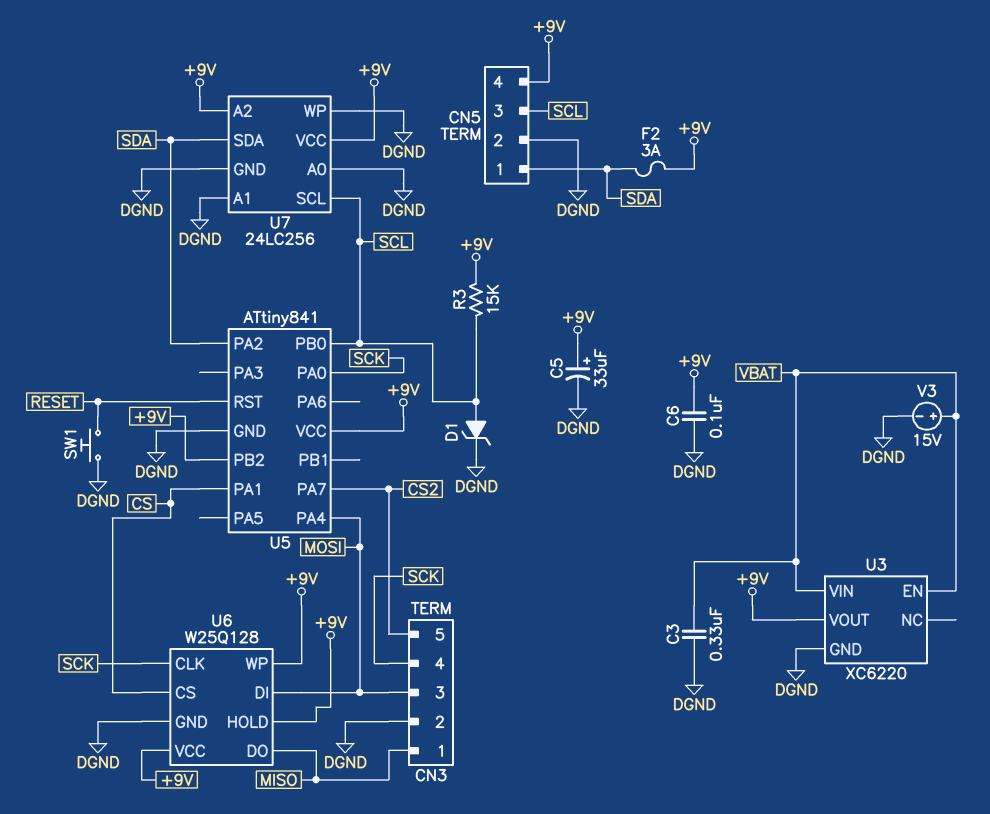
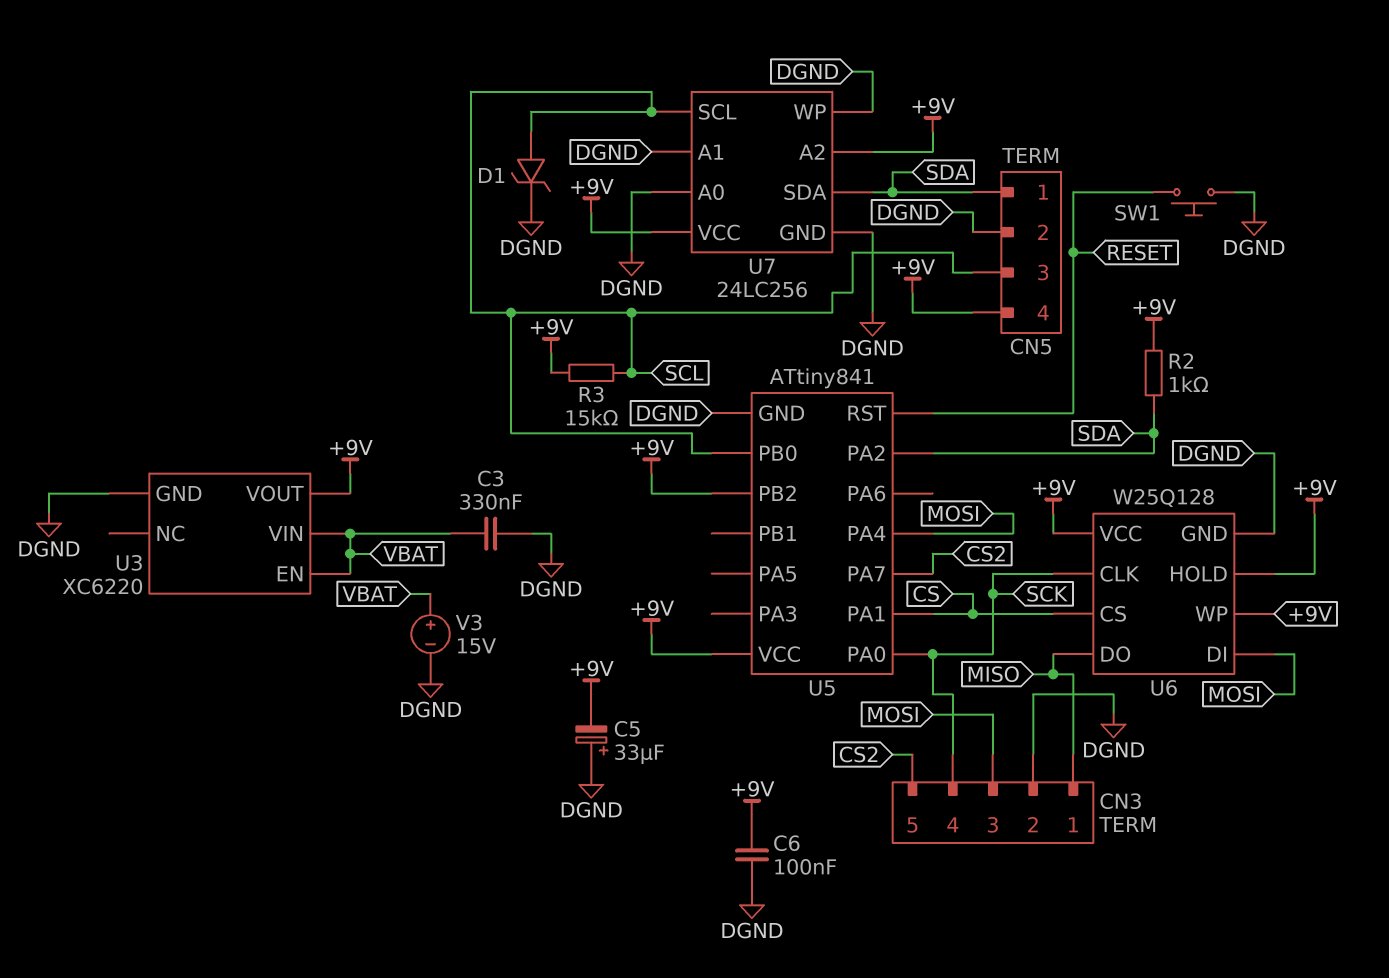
C5: 33uF (plus +9V, minus DGND) -> 33uF (plus DGND, minus +9V)
F2: 3A (+9V, SDA) -> none
R2: none -> 1k (+9V, SDA)

